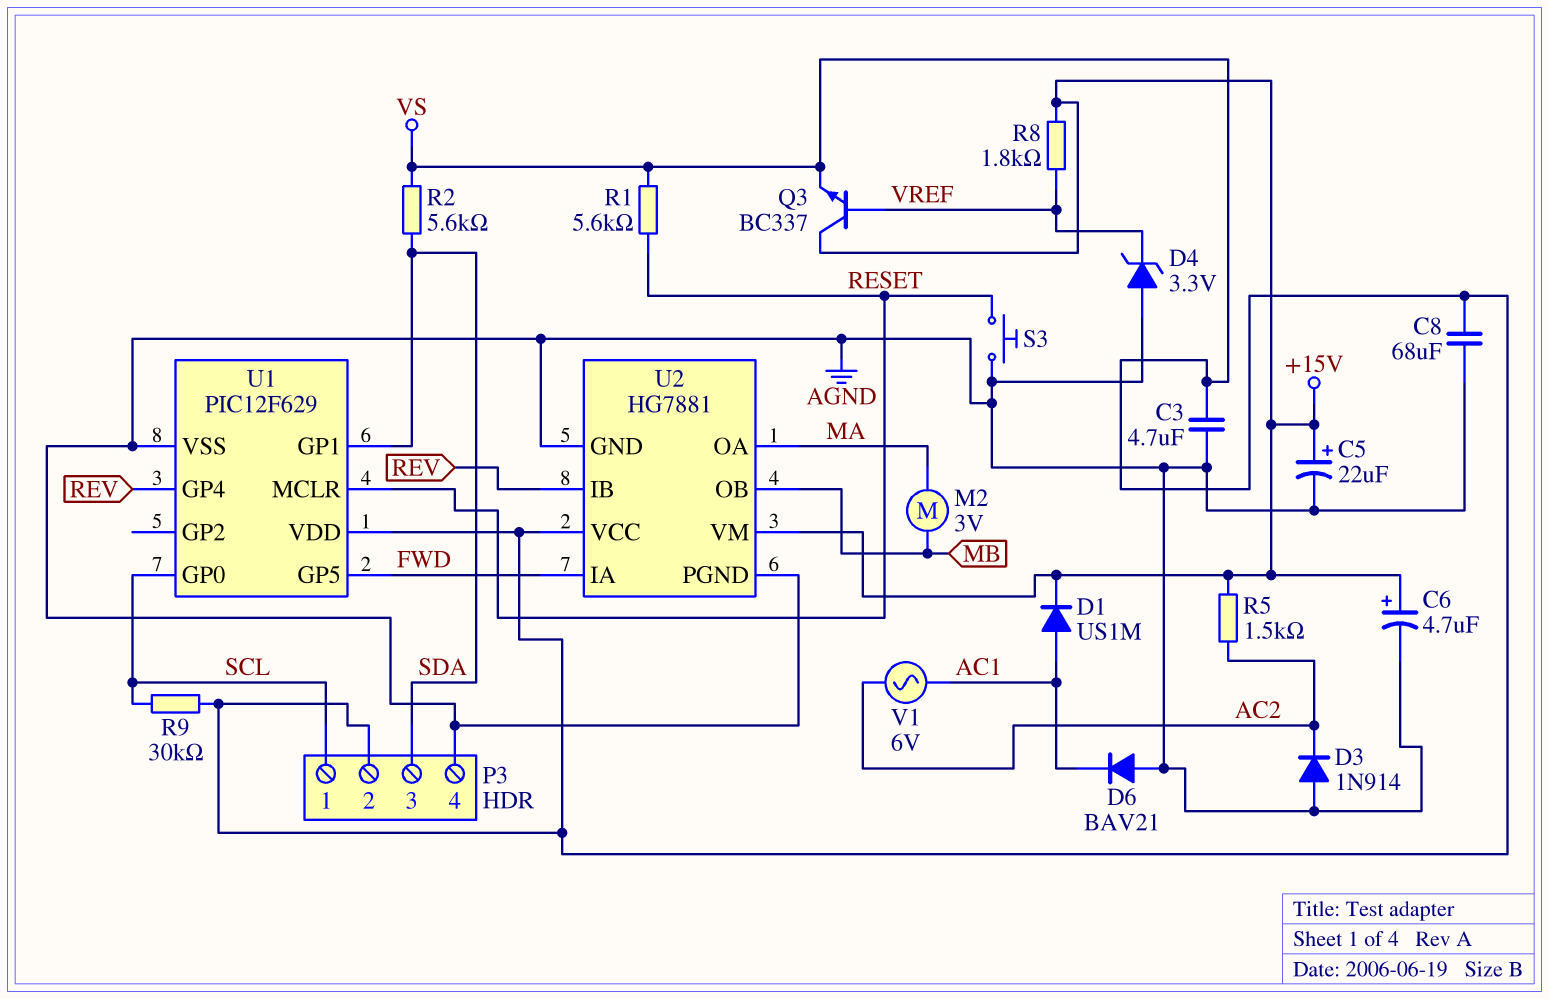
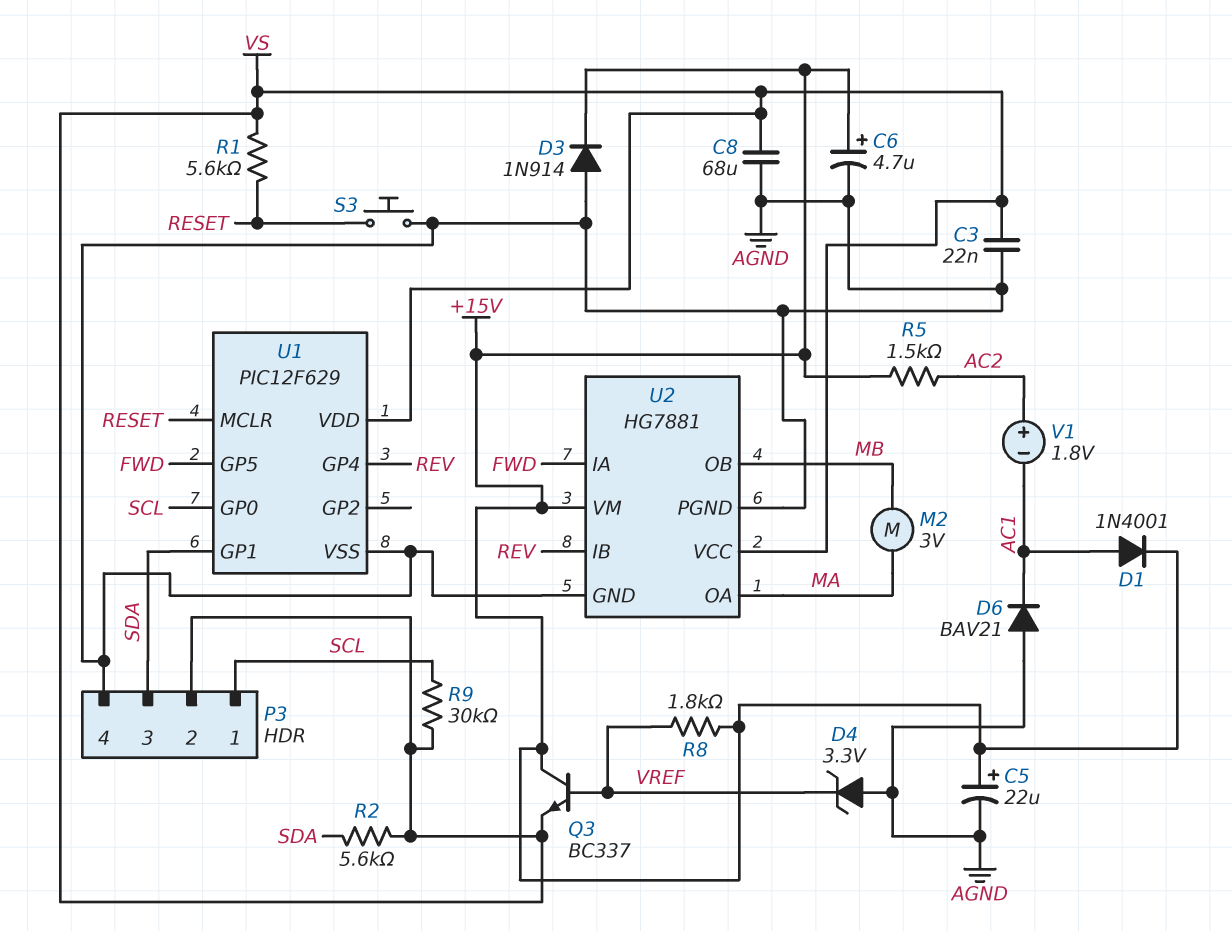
C3: 4.7uF (AGND, VS) -> 22nF (AGND, VS)
D1: diode US1M (A AC1, K +15V) -> diode 1N4001 (A AC1, K +15V)
D3: diode 1N914 (A AGND, K AC2) -> diode 1N914 (A AGND, K +15V)
V1: AC 6V (AC1, AC2) -> 1.8V (plus AC2, minus AC1)

